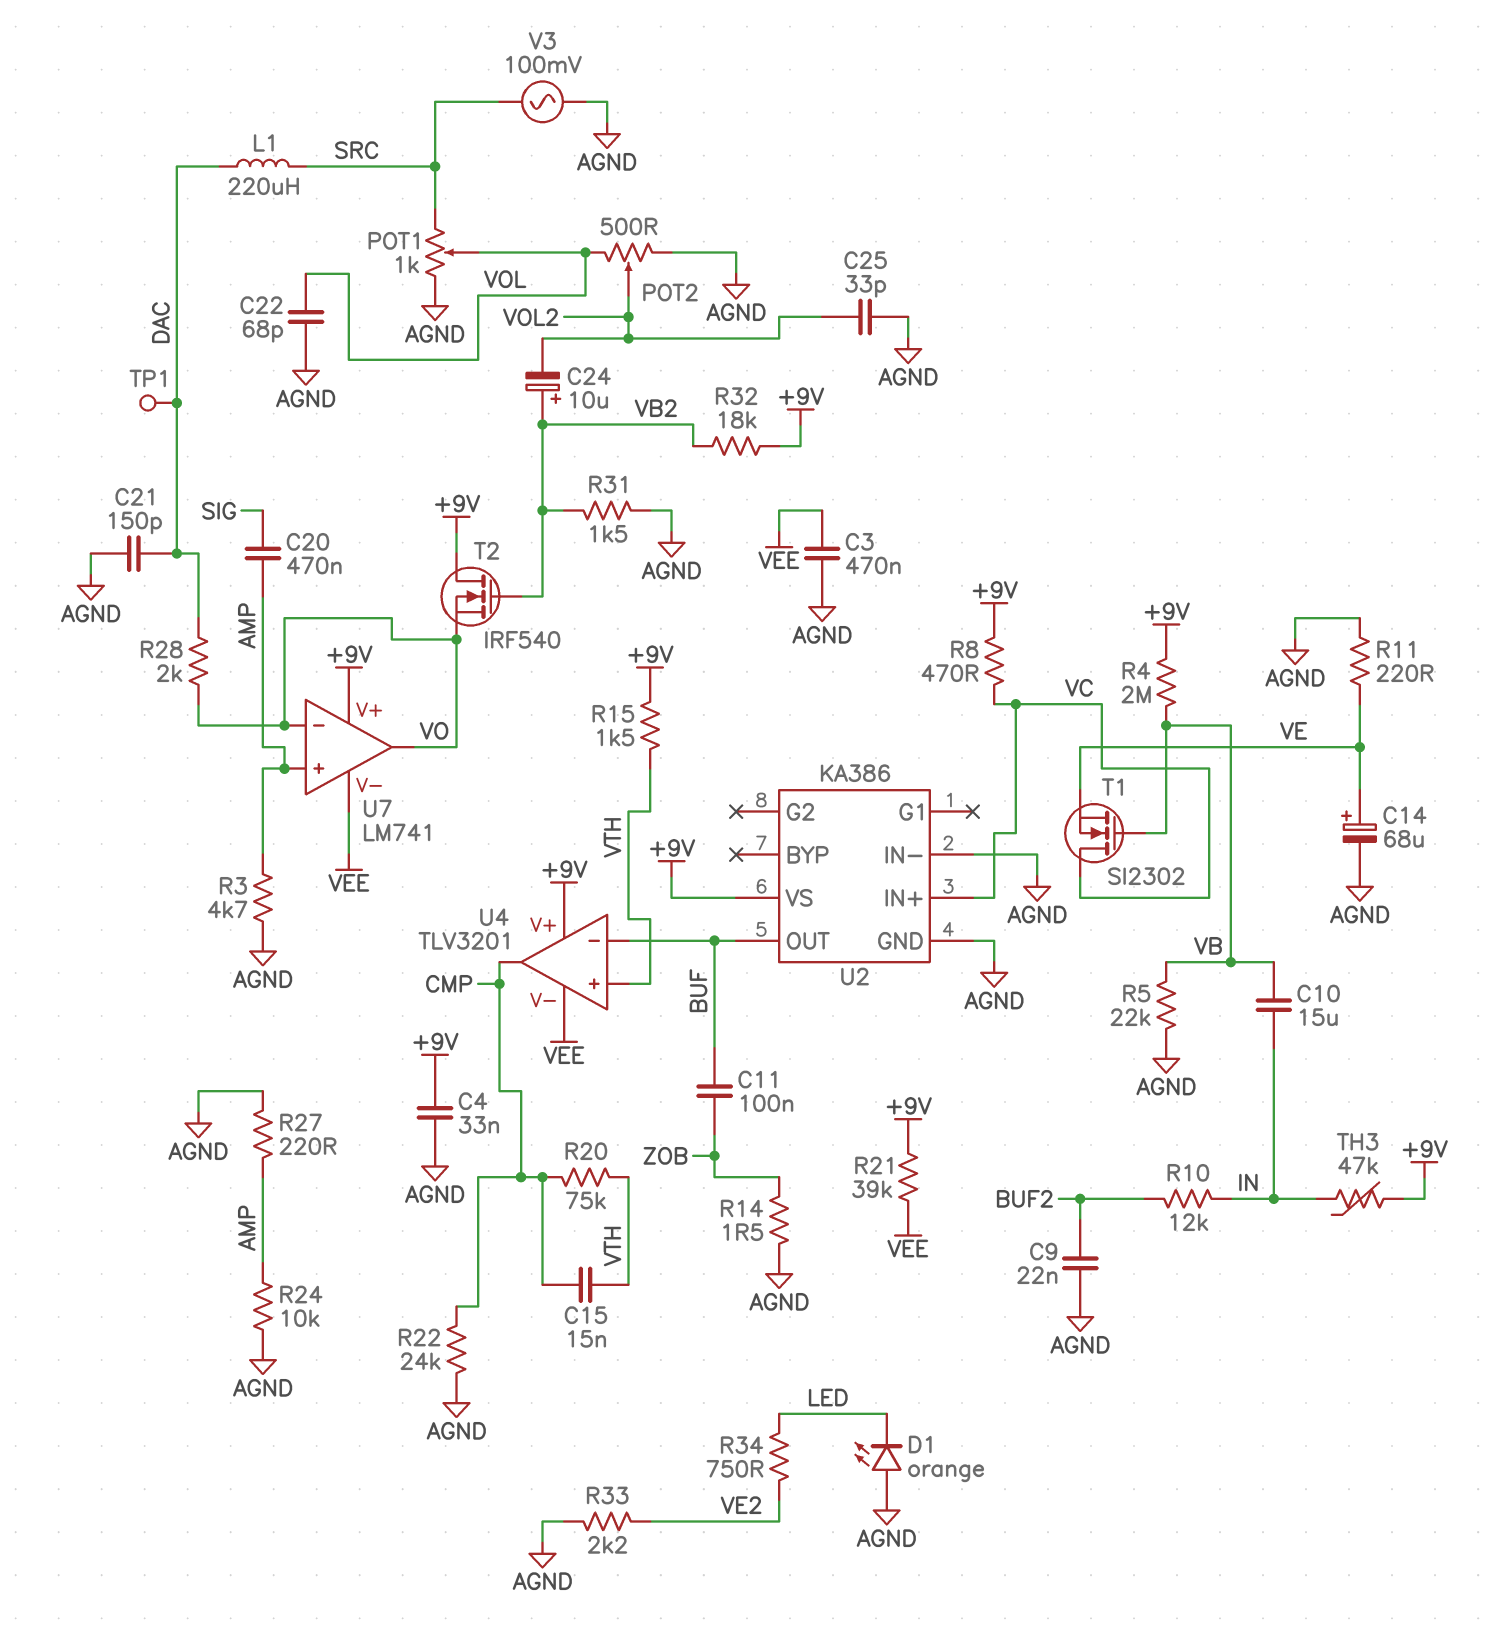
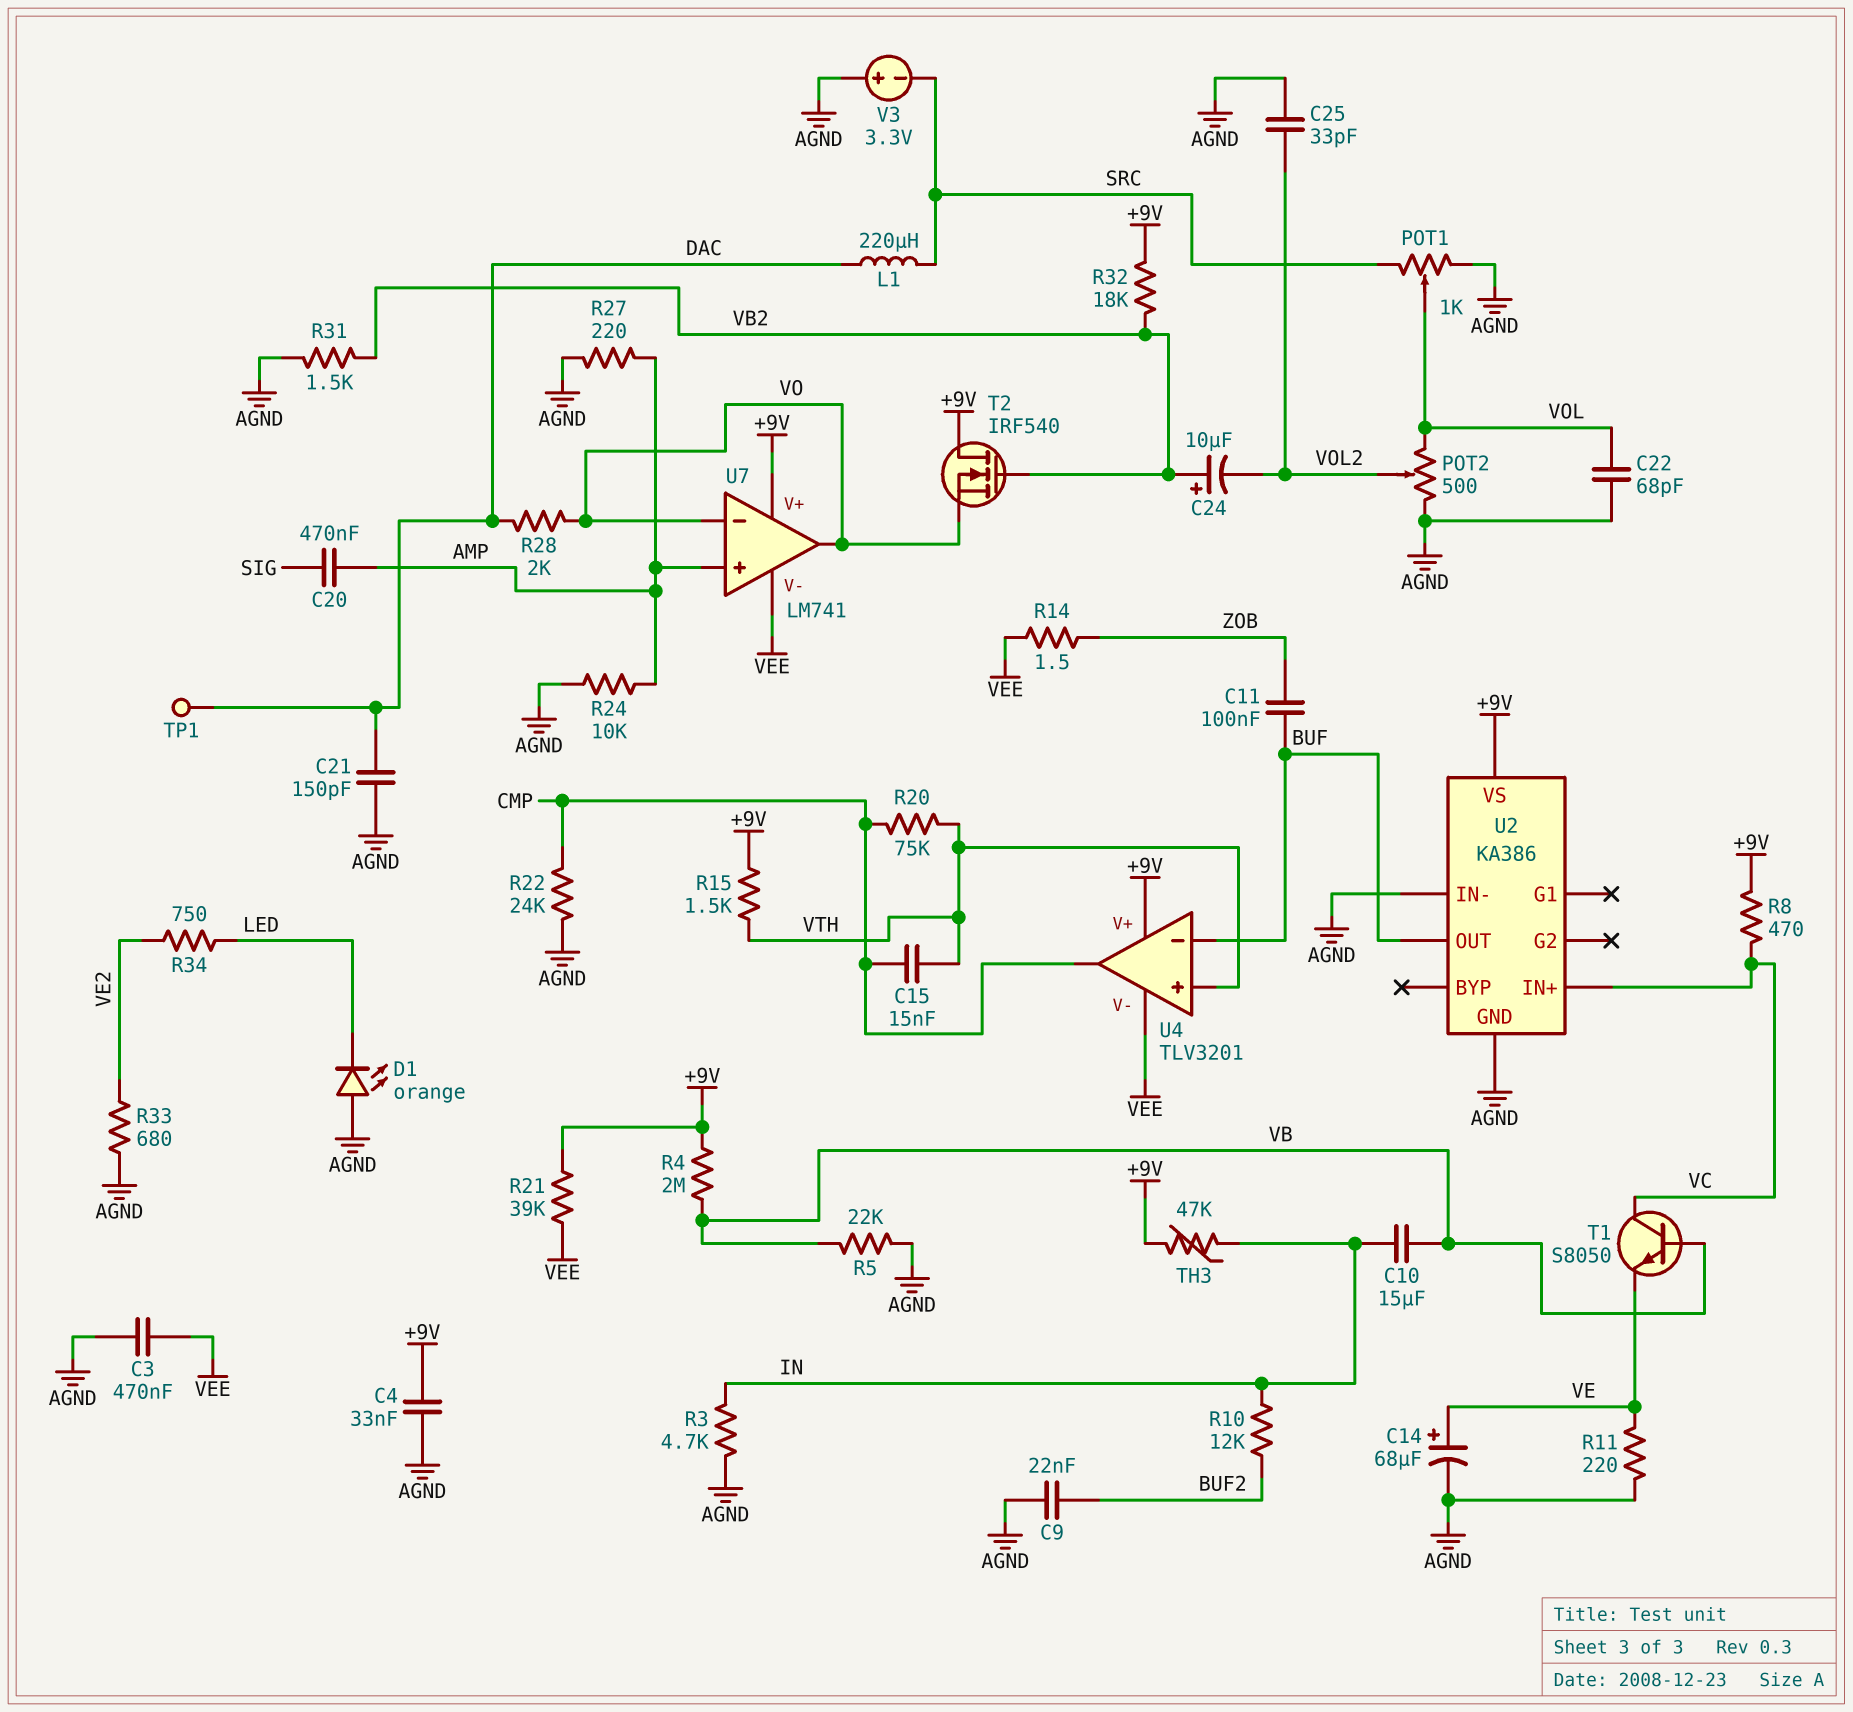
R3: 4.7k (AGND, AMP) -> 4.7k (AGND, IN)
R14: 1.5 (AGND, ZOB) -> 1.5 (VEE, ZOB)
R33: 2.2k (AGND, VE2) -> 680 (AGND, VE2)
T1: NMOS SI2302 (G VB, D VC, S VE) -> NPN S8050 (B VB, C VC, E VE)
V3: AC 100mV (AGND, SRC) -> 3.3V (plus AGND, minus SRC)

